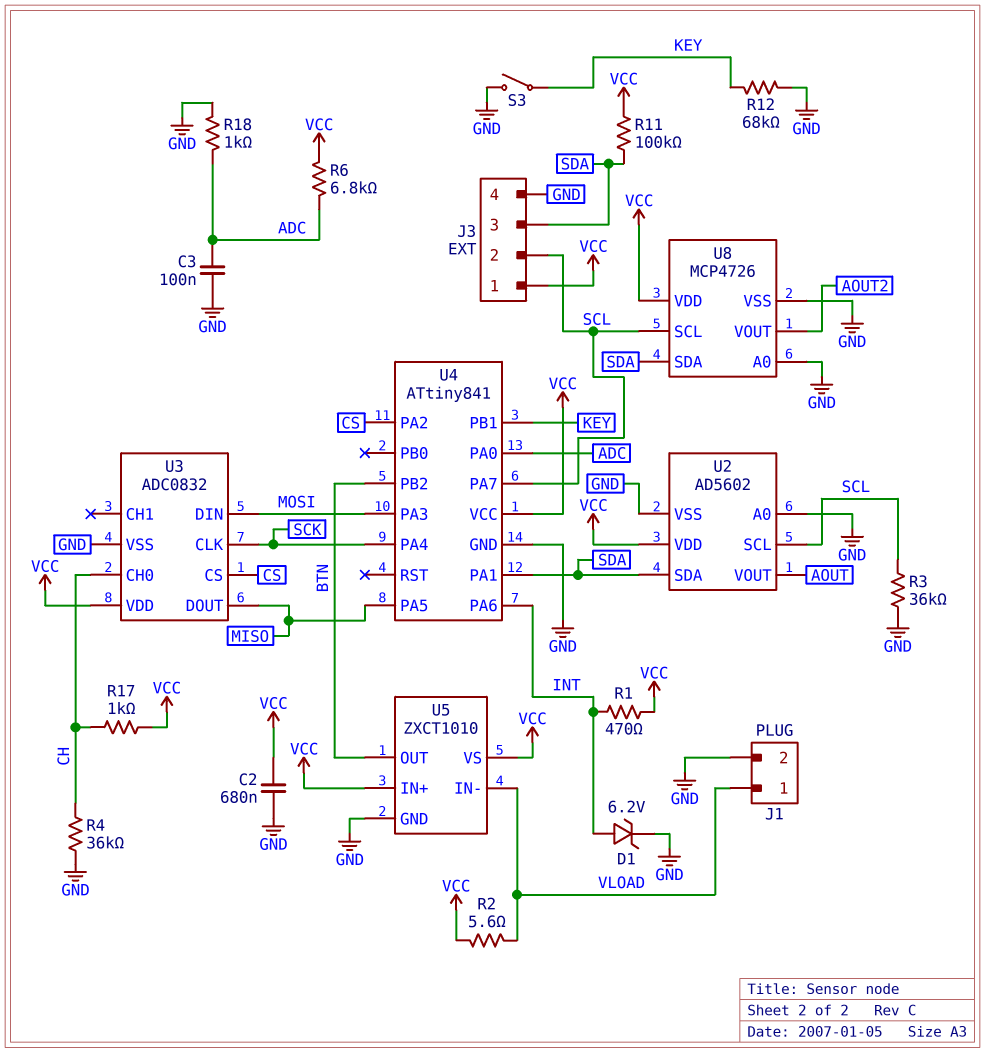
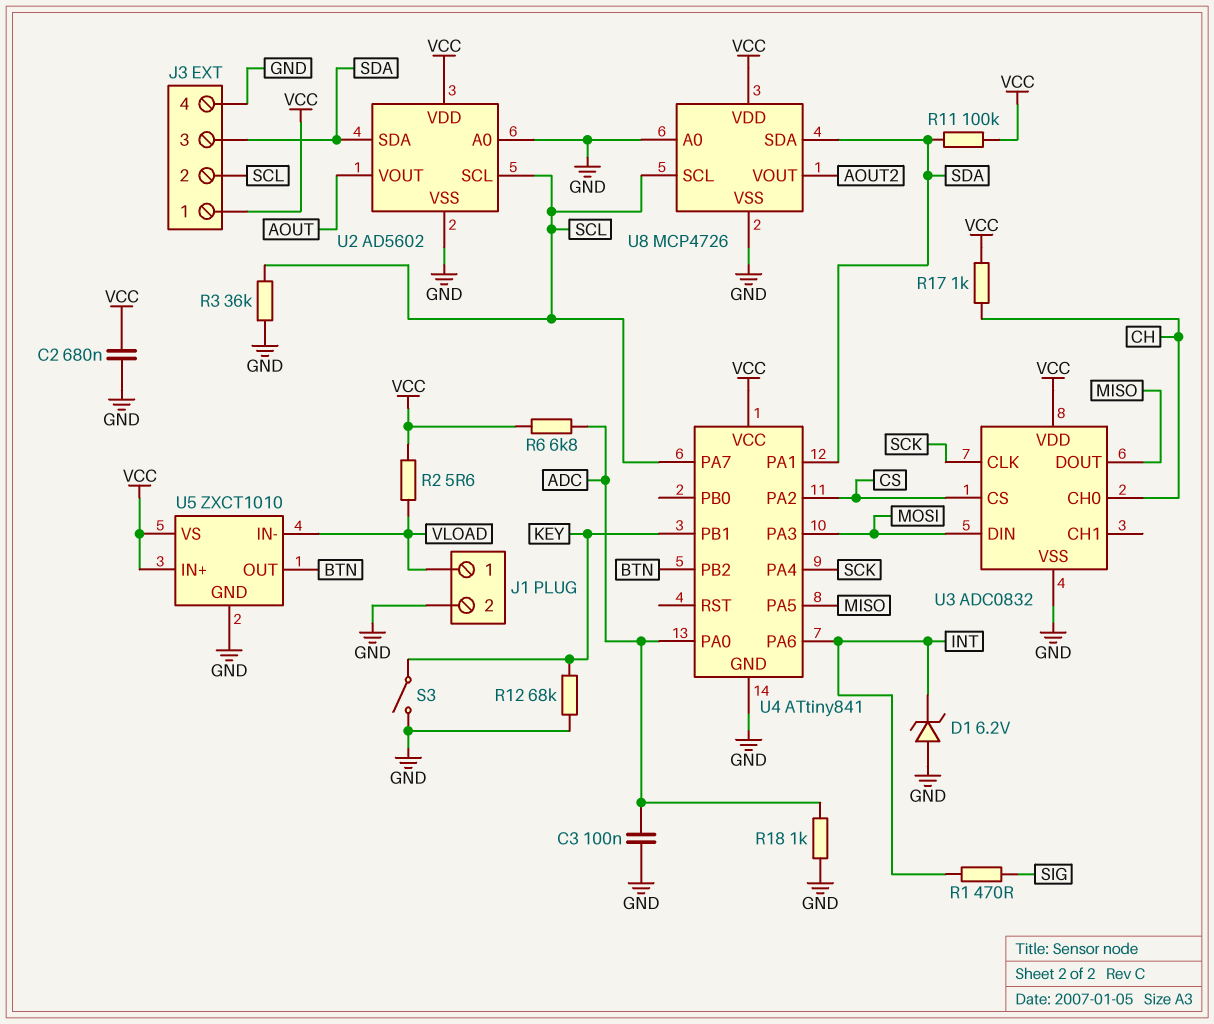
D1: zener 6.2V (A INT, K GND) -> zener 6.2V (A GND, K INT)
R1: 470 (INT, VCC) -> 470 (INT, SIG)
R4: 36k (CH, GND) -> none

